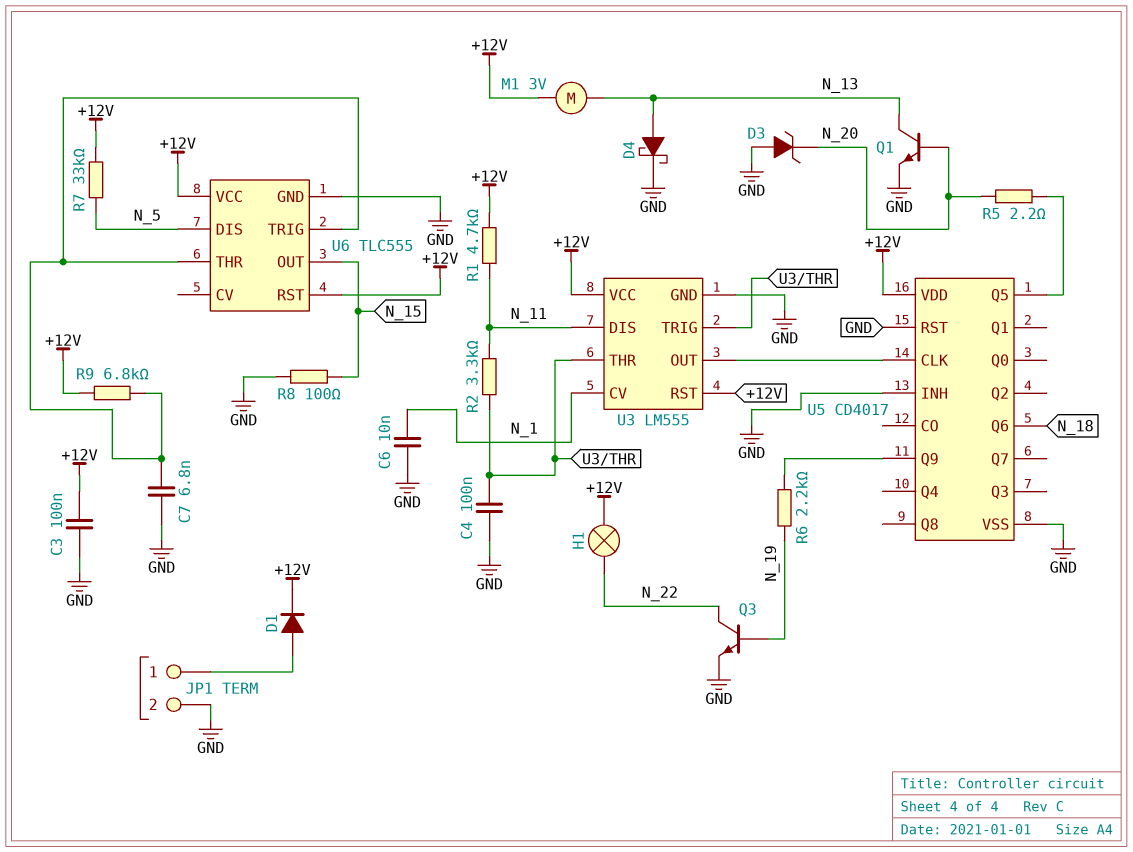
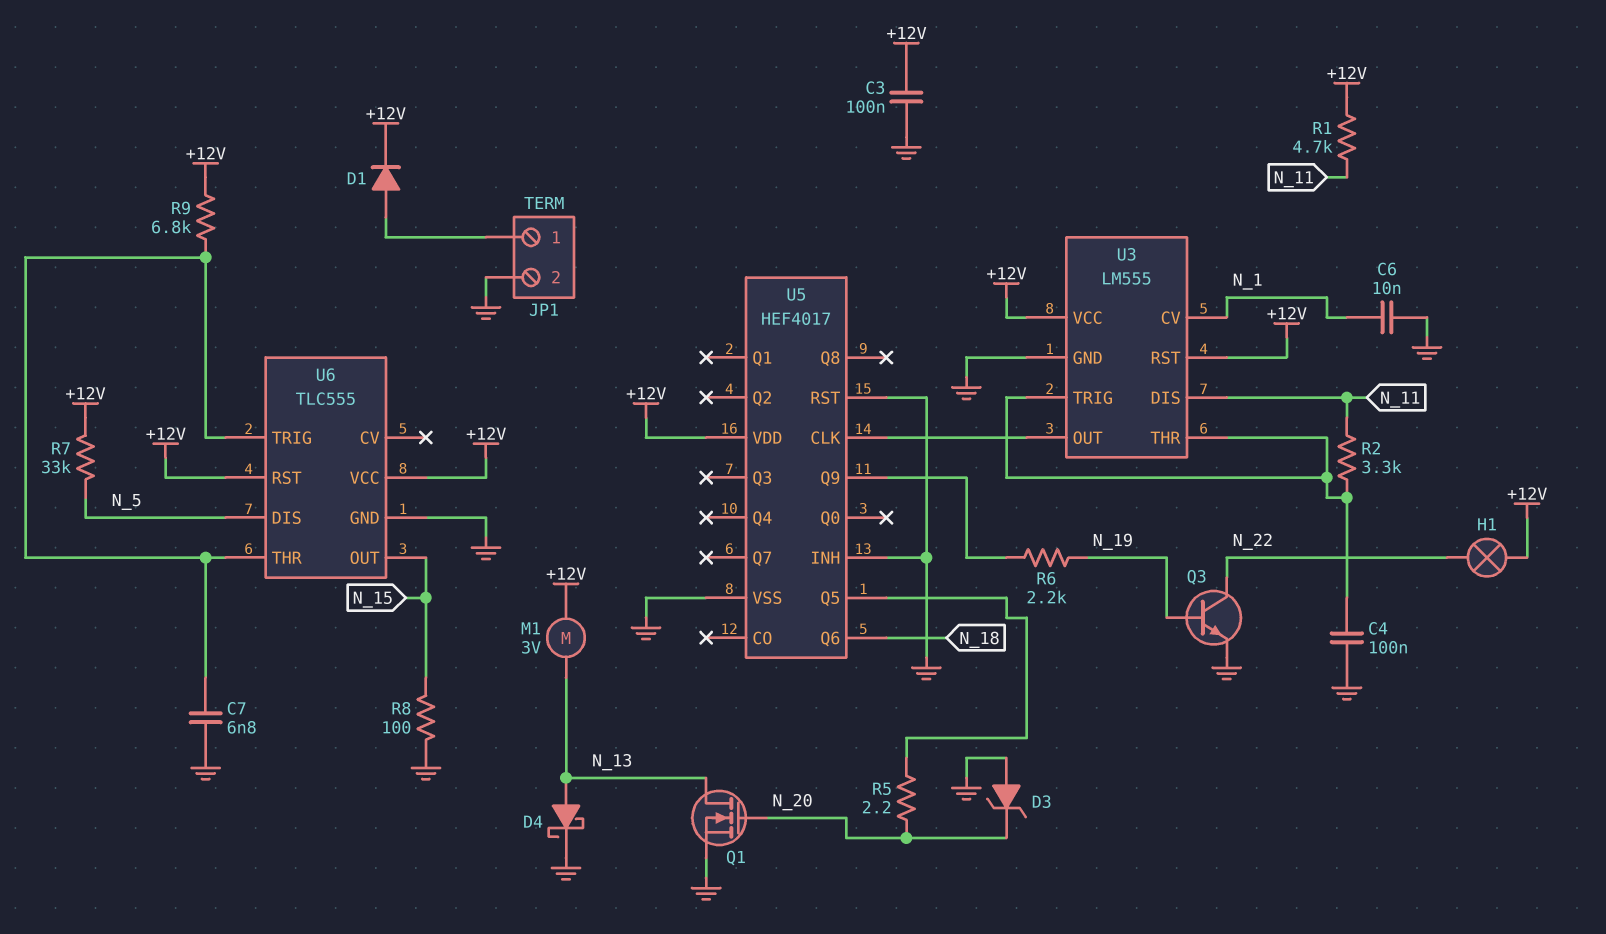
Q1: NPN (B N_20, C N_13, E GND) -> NMOS (G N_20, D N_13, S GND)
U5: CD4017 -> HEF4017

